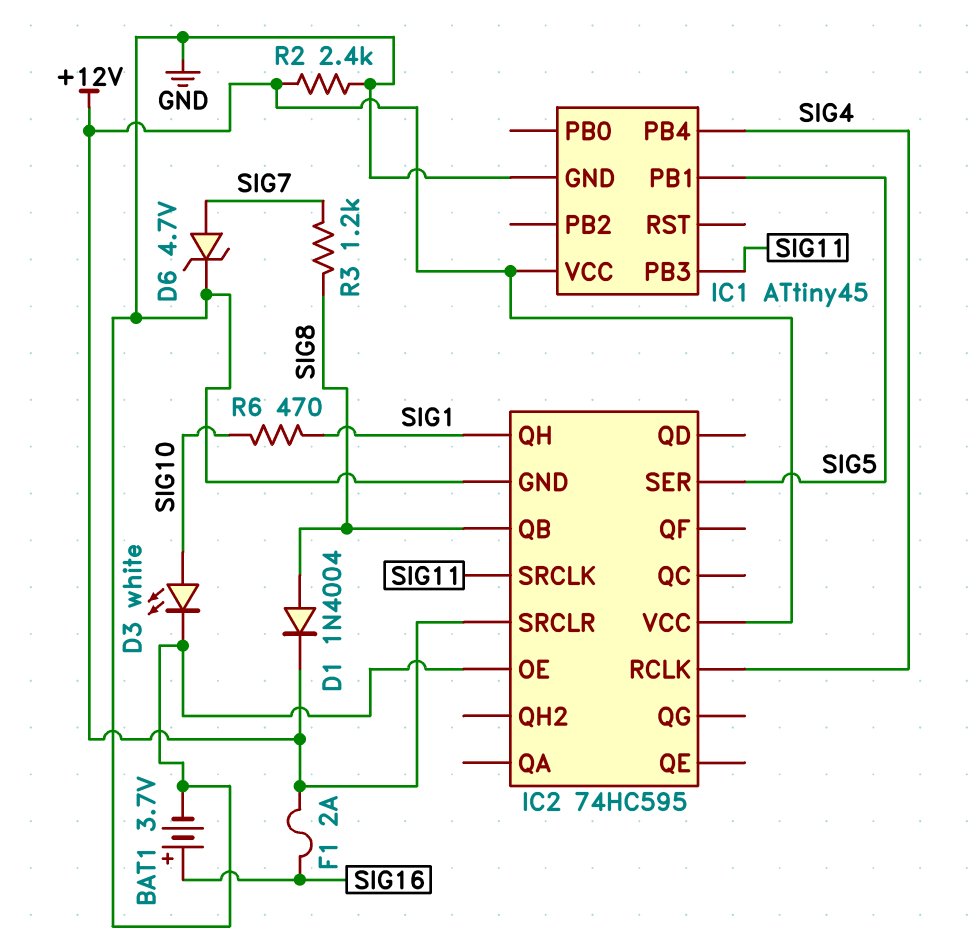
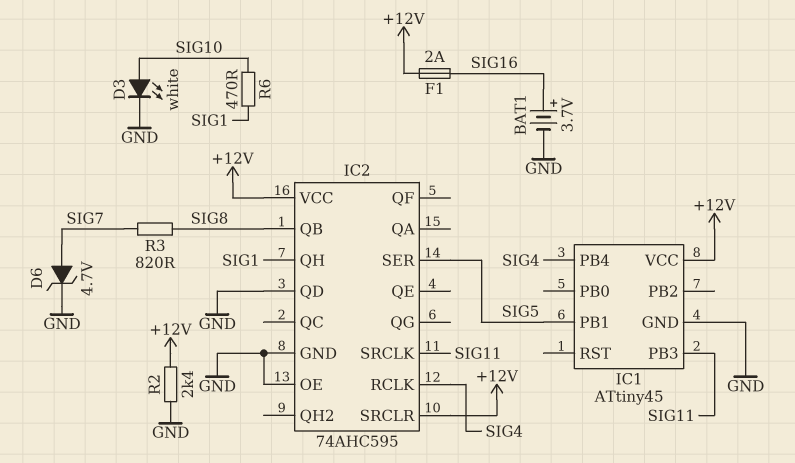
D1: diode 1N4004 (A SIG8, K +12V) -> none
IC2: 74HC595 -> 74AHC595
IC2 pin QD: none -> GND
R3: 1.2k (SIG7, SIG8) -> 820 (SIG7, SIG8)

